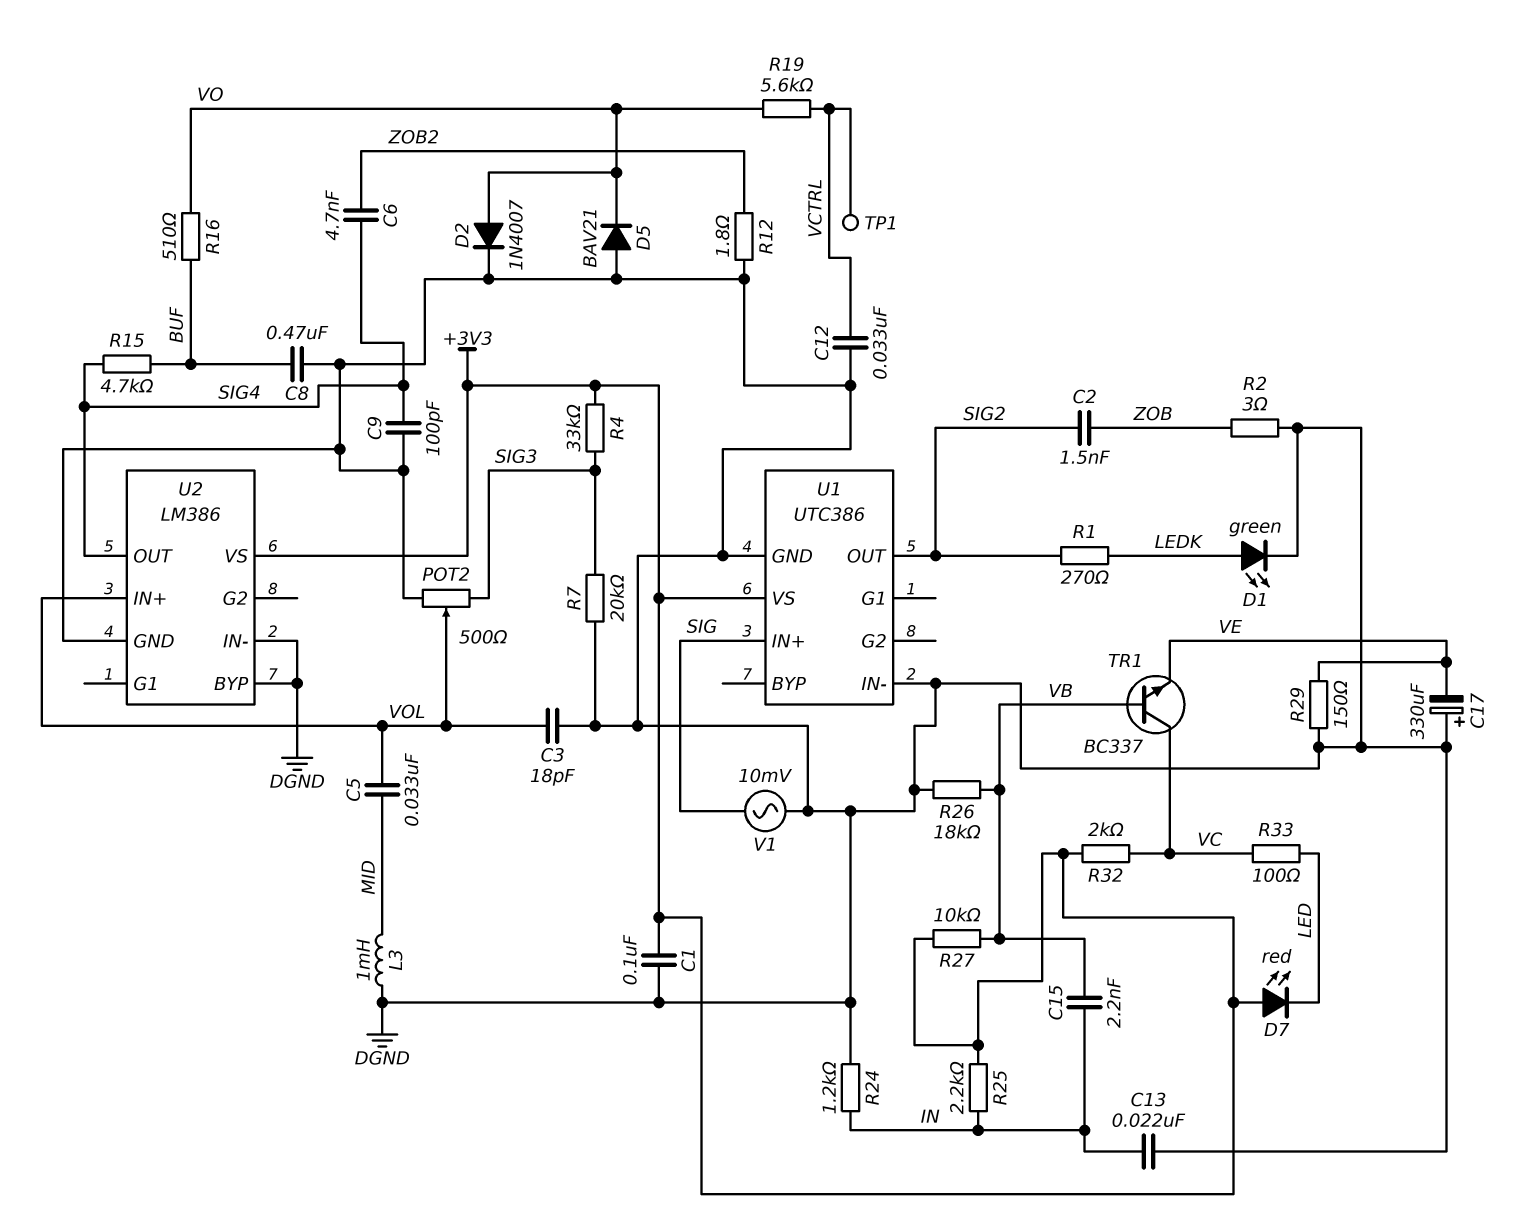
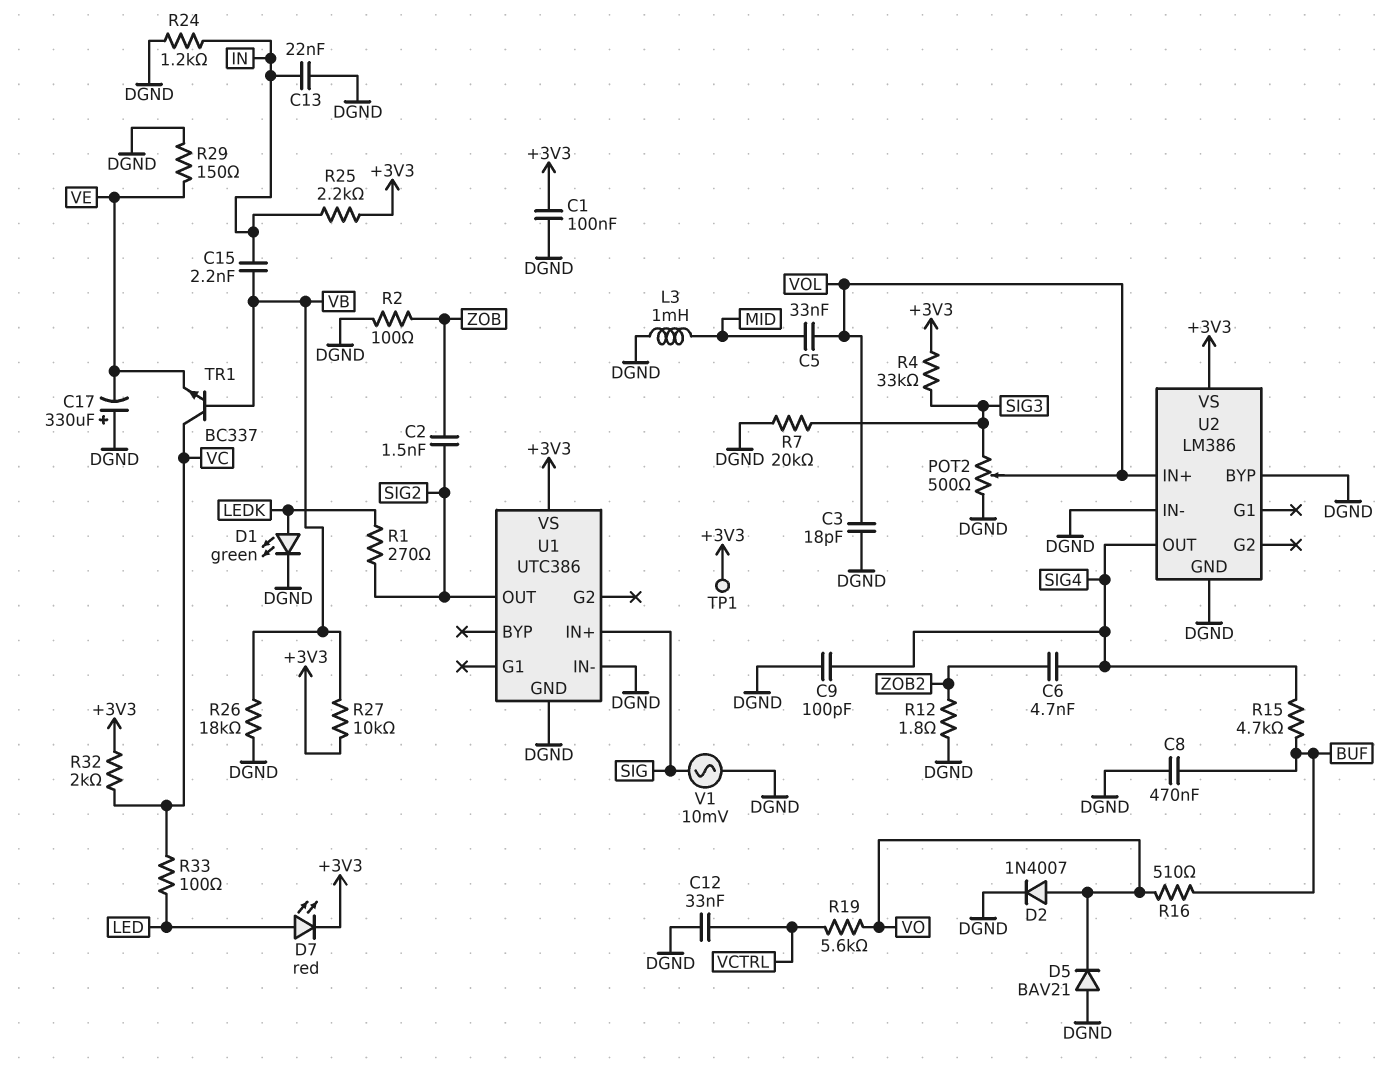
D7: LED red (A +3V3, K LED) -> LED red (A LED, K +3V3)
R2: 3 (DGND, ZOB) -> 100 (DGND, ZOB)
TP1: test point (VCTRL) -> test point (+3V3)

